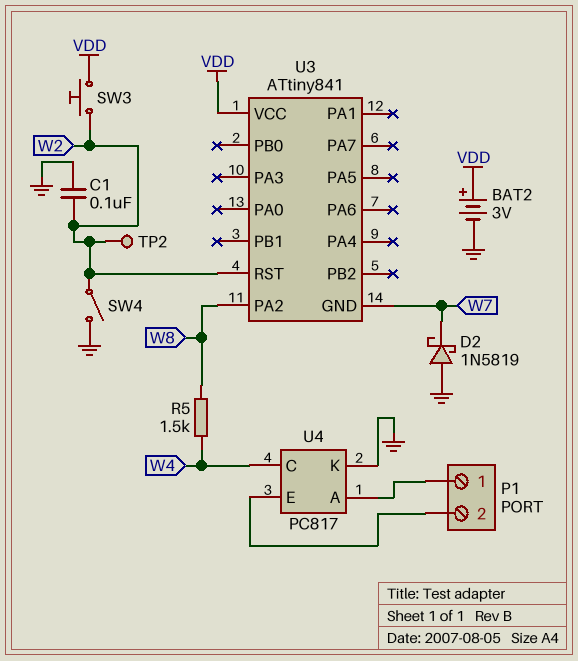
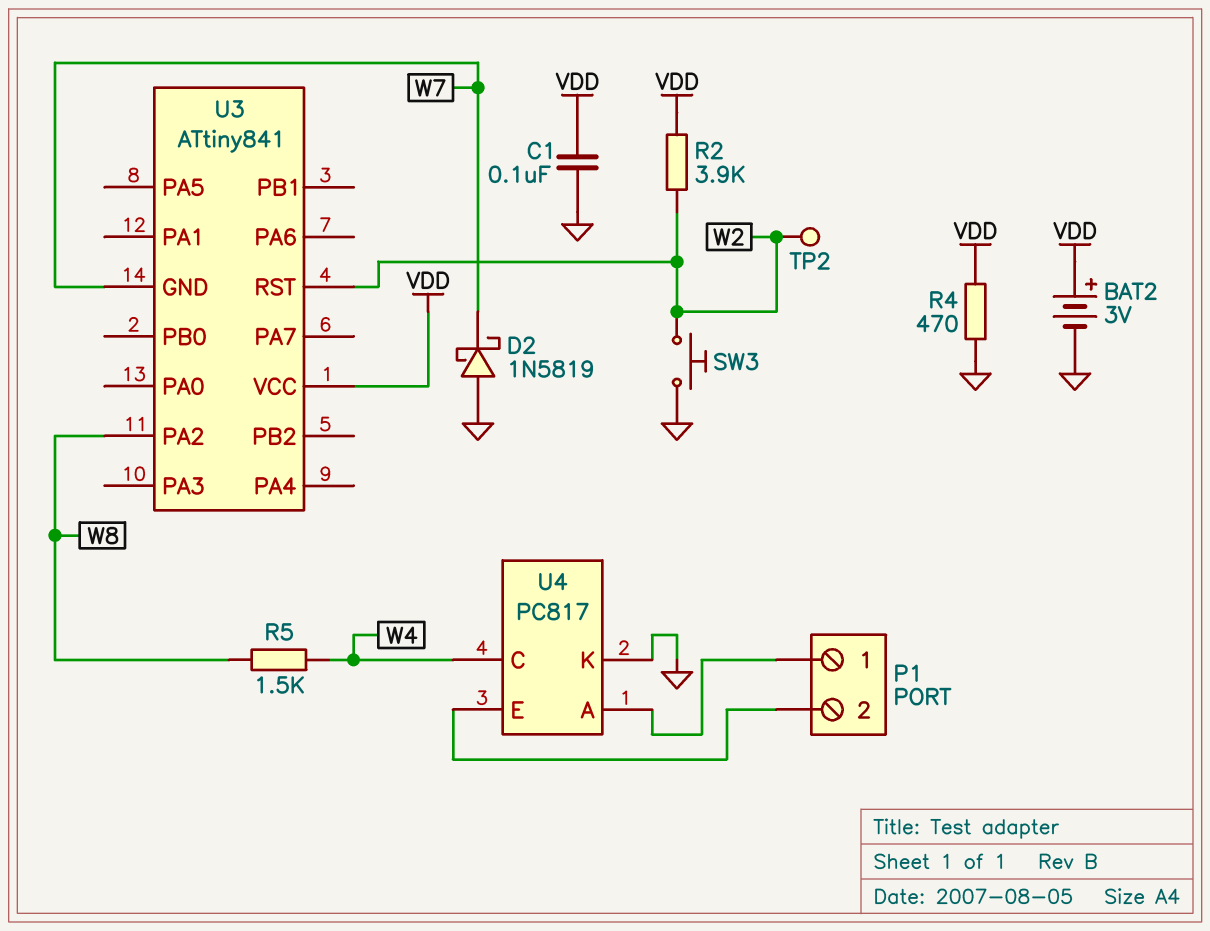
C1: 100nF (GND, W2) -> 100nF (GND, VDD)
R2: none -> 3.9k (VDD, W2)
R4: none -> 470 (GND, VDD)
SW3: button (VDD, W2) -> button (GND, W2)
SW4: switch (GND, W2) -> none

